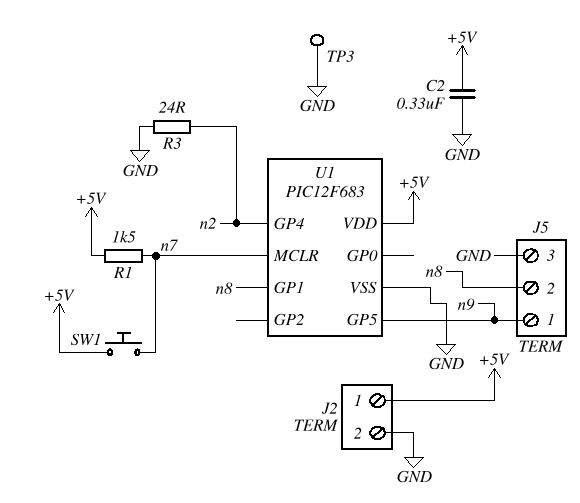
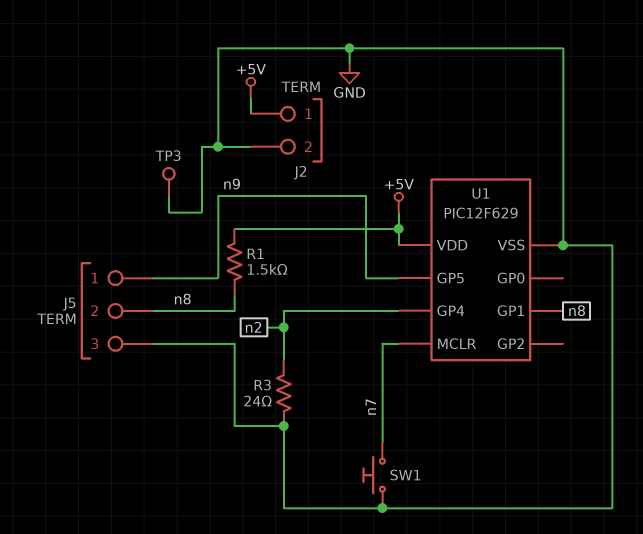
C2: 330nF (+5V, GND) -> none
R1: 1.5k (+5V, n7) -> 1.5k (+5V, n8)
SW1: button (+5V, n7) -> button (GND, n7)
U1: PIC12F683 -> PIC12F629

